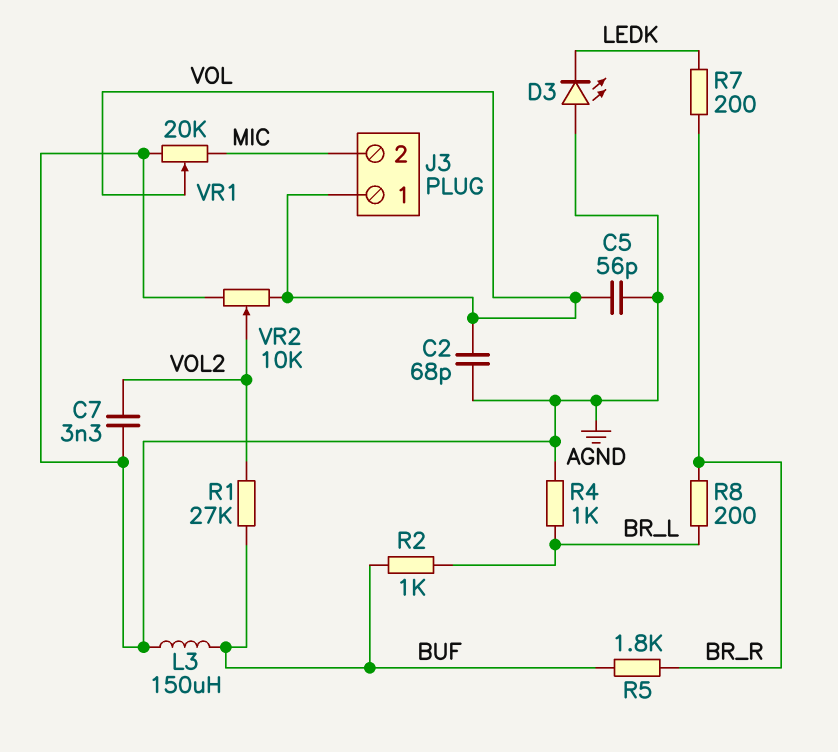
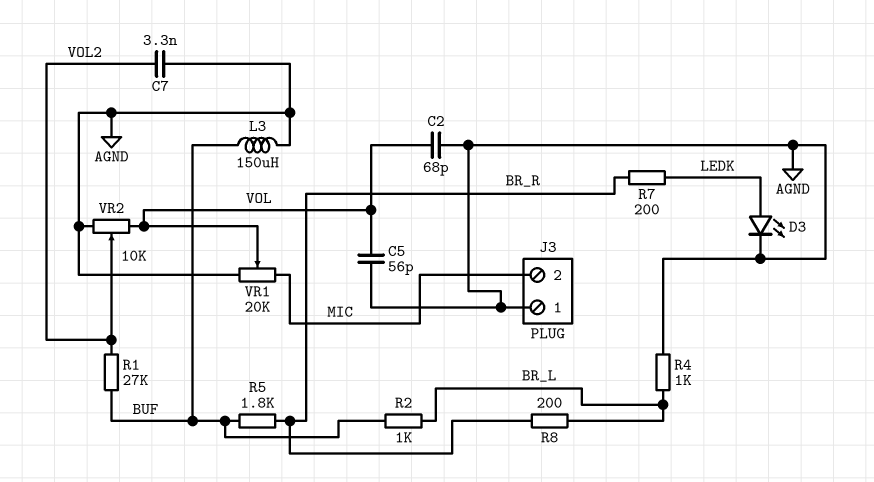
D3: LED (A AGND, K LEDK) -> LED (A LEDK, K AGND)
J3 pin 1: VOL -> AGND

